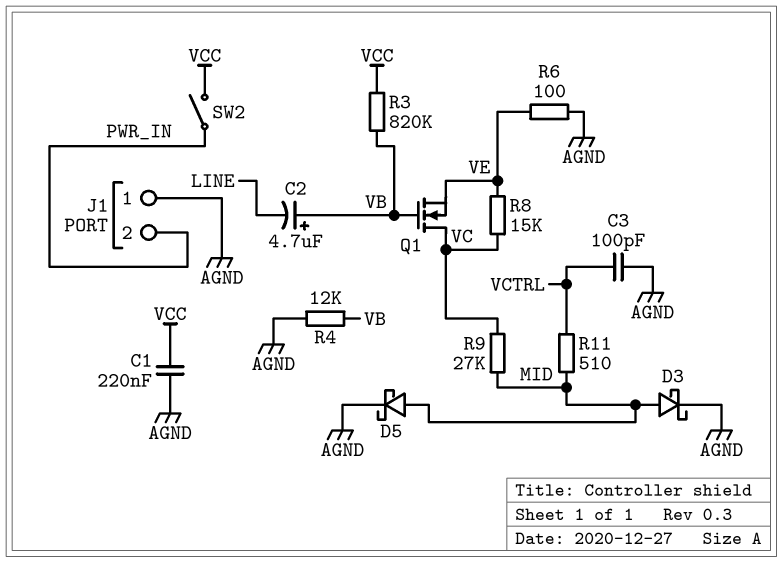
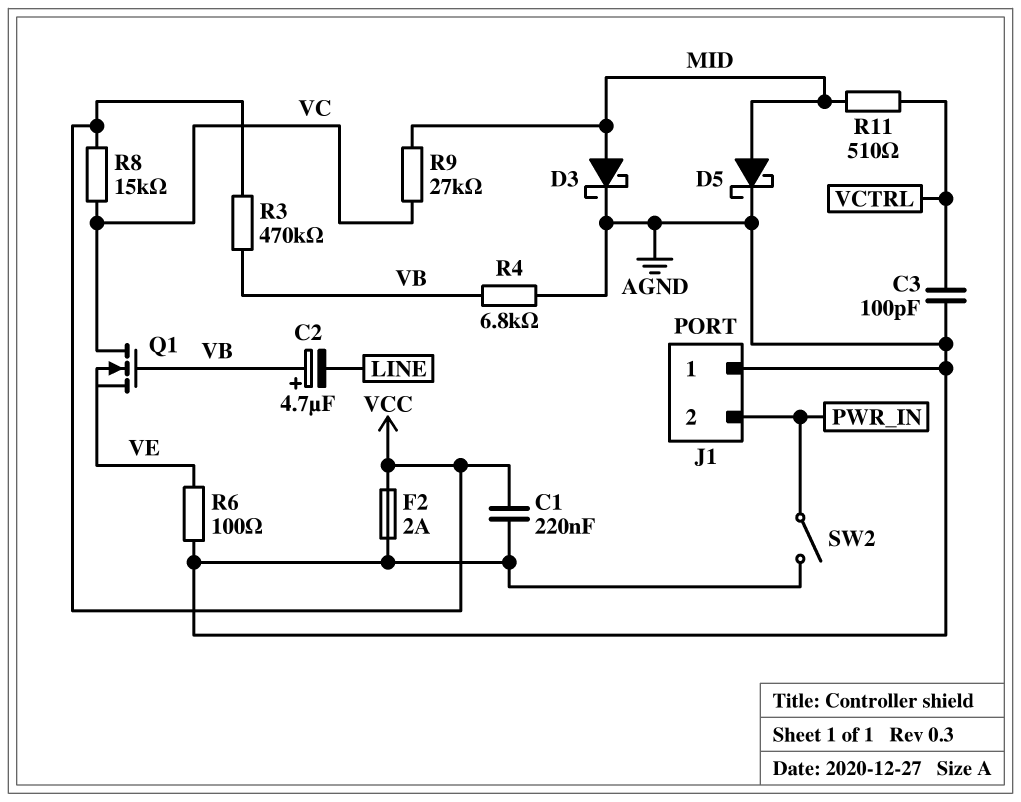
F2: none -> 2A (AGND, VCC)
R3: 820k (VB, VCC) -> 470k (VB, VCC)
R4: 12k (AGND, VB) -> 6.8k (AGND, VB)
R8: 15k (VC, VE) -> 15k (VC, VCC)
SW2: switch (PWR_IN, VCC) -> switch (AGND, PWR_IN)

